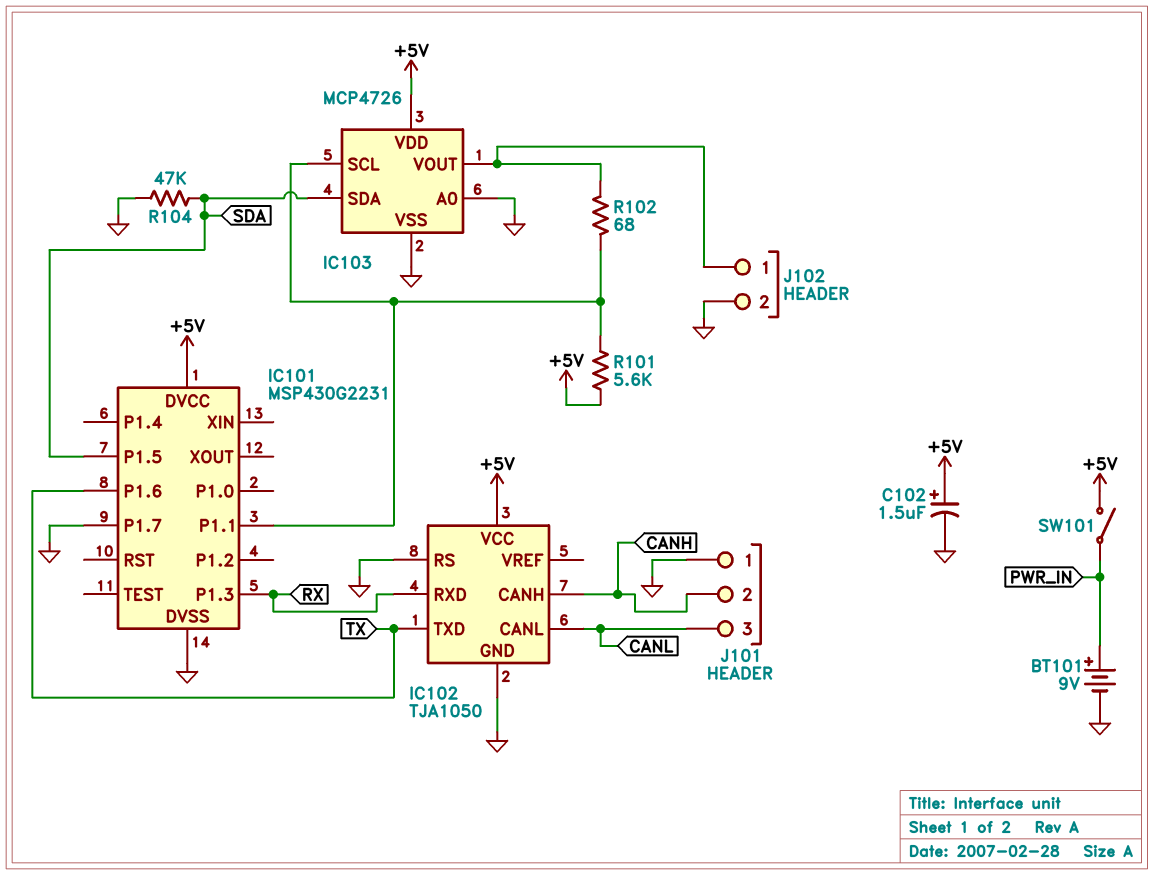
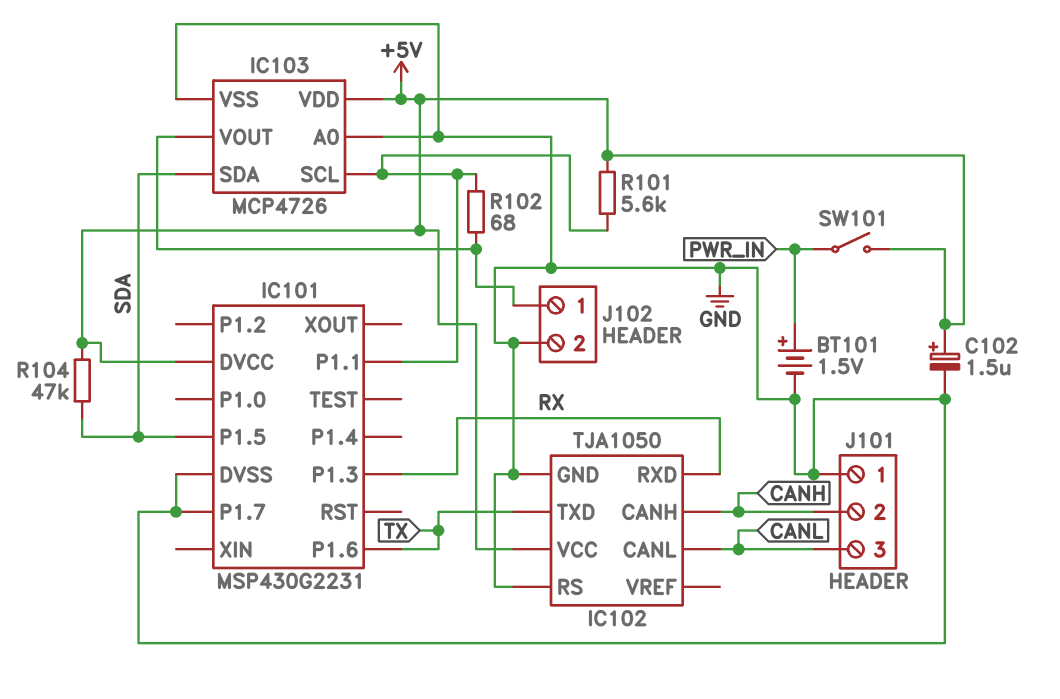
BT101: 9V (plus PWR_IN, minus GND) -> 1.5V (plus PWR_IN, minus GND)
R104: 47k (GND, SDA) -> 47k (+5V, SDA)

